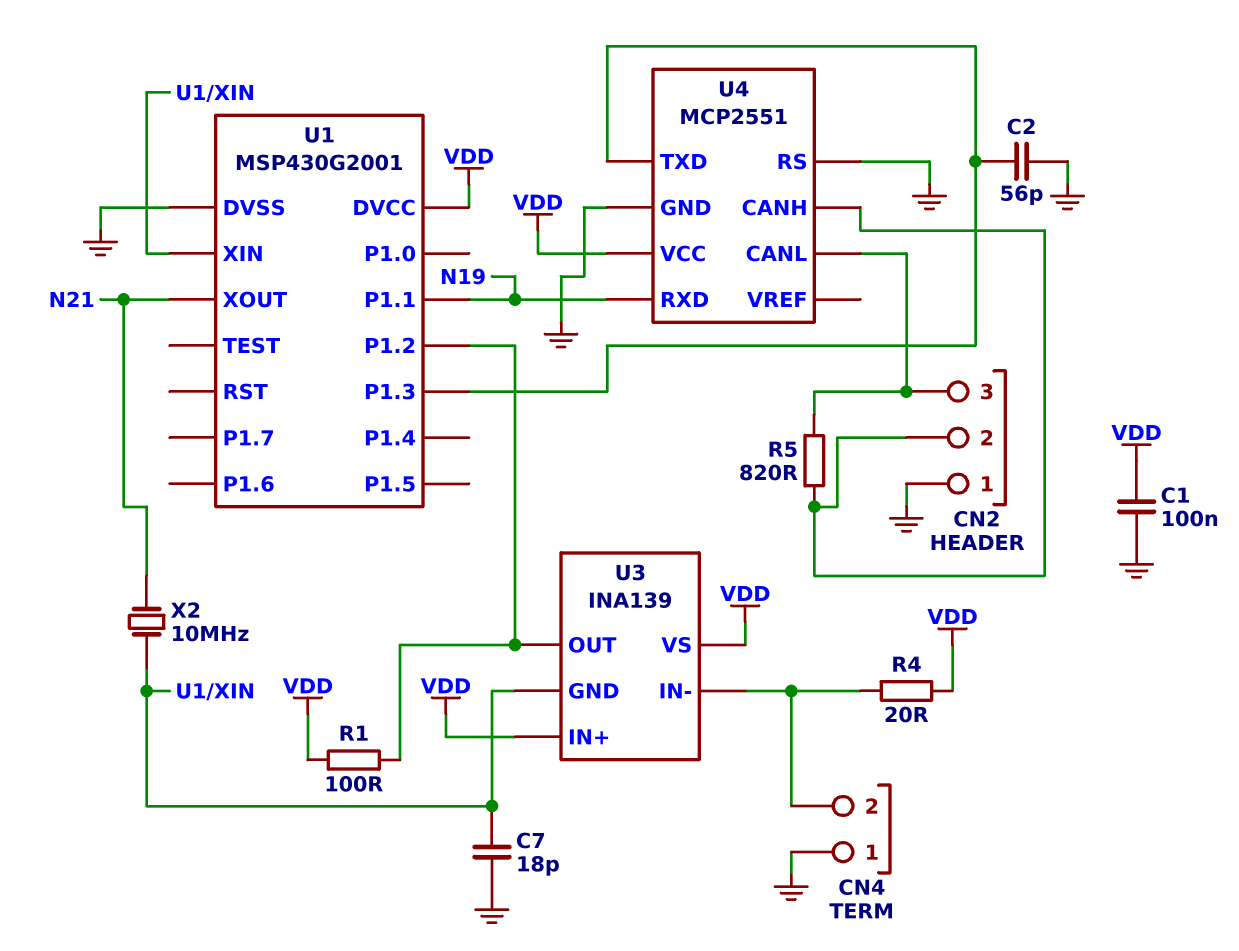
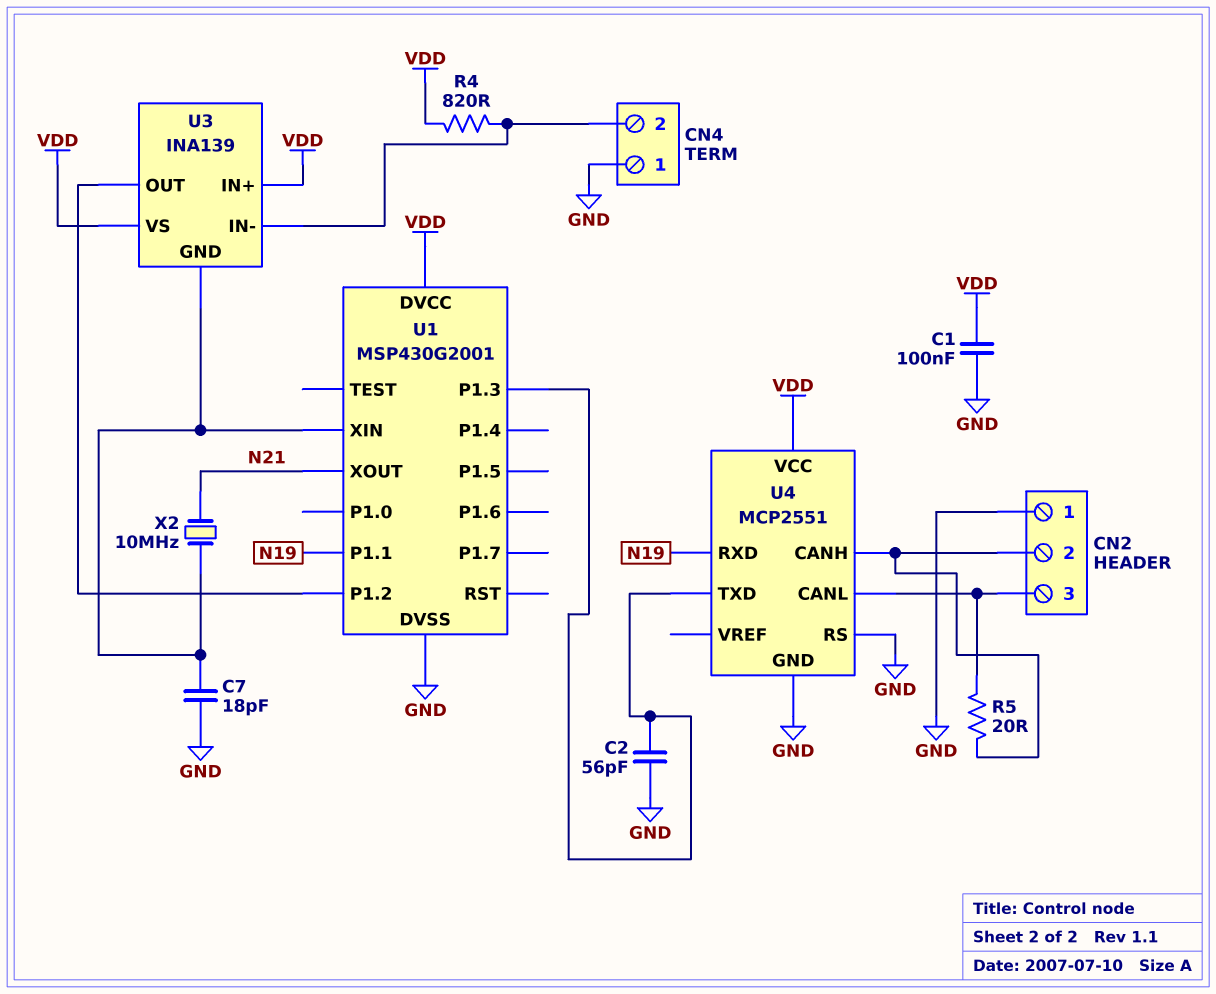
R1: 100 (U1/P1.2, VDD) -> none
R4: 20 (CN4/2, VDD) -> 820 (CN4/2, VDD)
R5: 820 (CN2/2, CN2/3) -> 20 (CN2/2, CN2/3)

